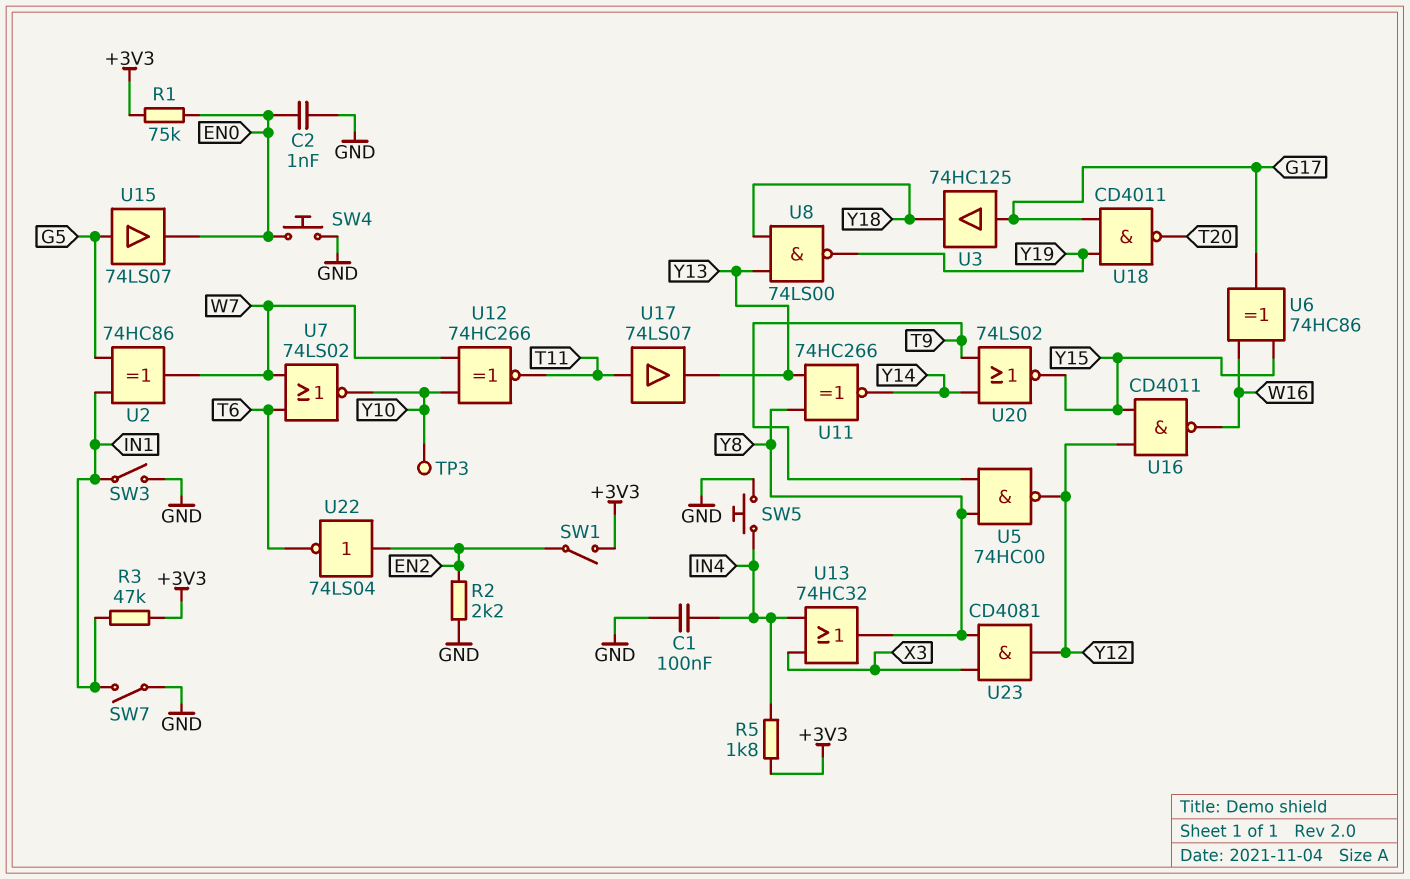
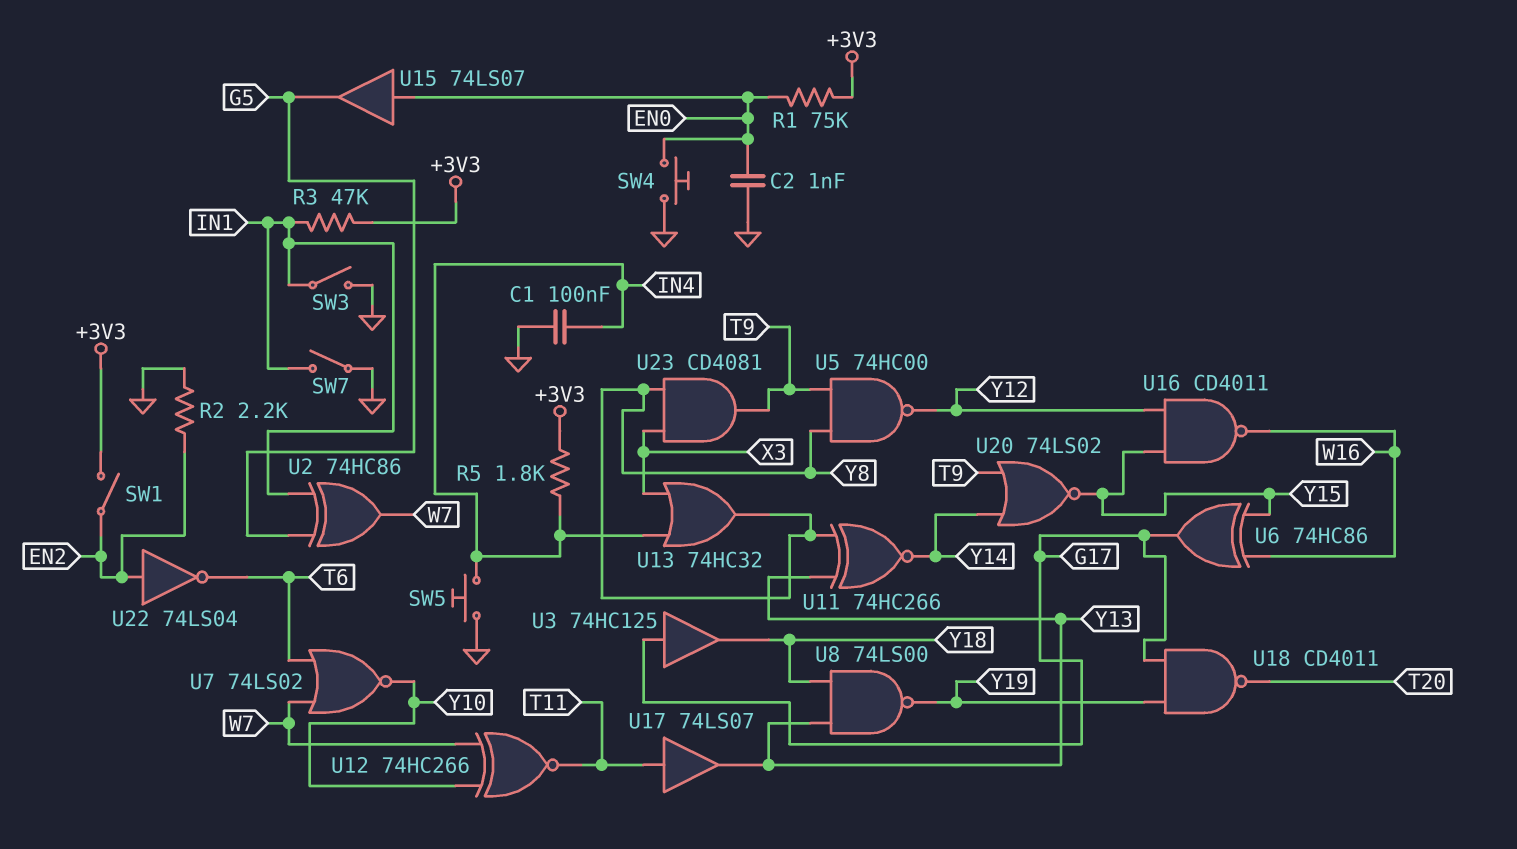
TP3: test point (Y10) -> none
U15: buffer 74LS07 (in G5, out EN0) -> buffer 74LS07 (in EN0, out G5)
U23: AND CD4081 (in X3, in Y8, out Y12) -> AND CD4081 (in X3, in Y8, out T9)

